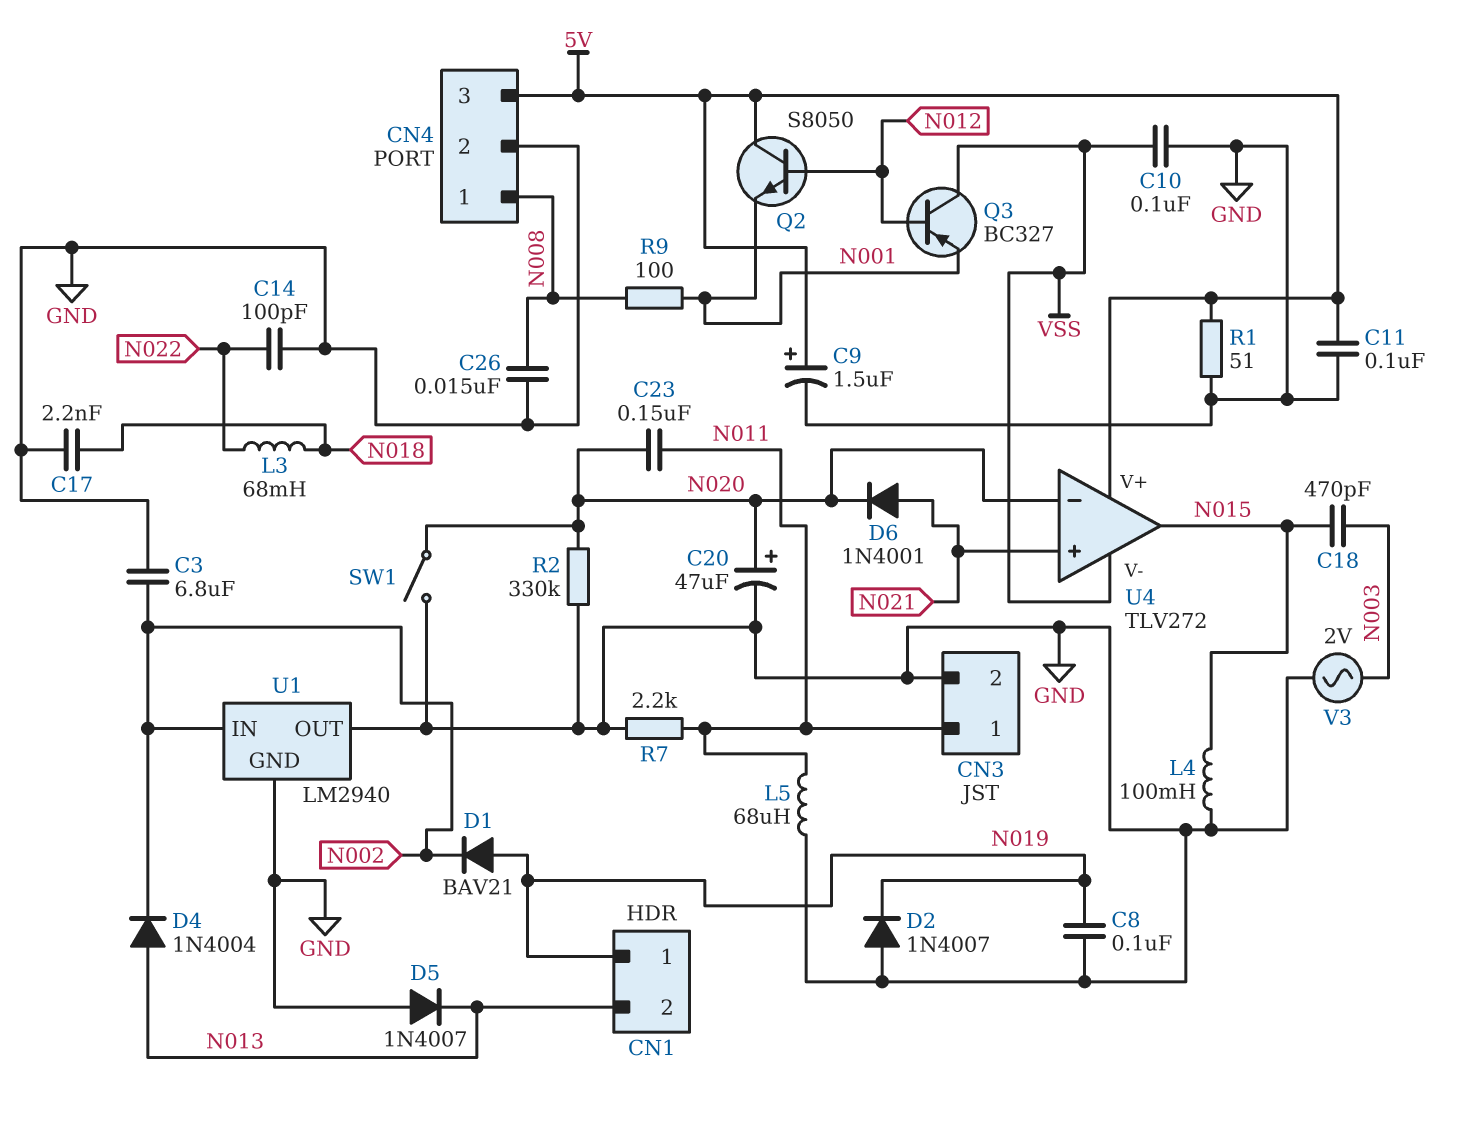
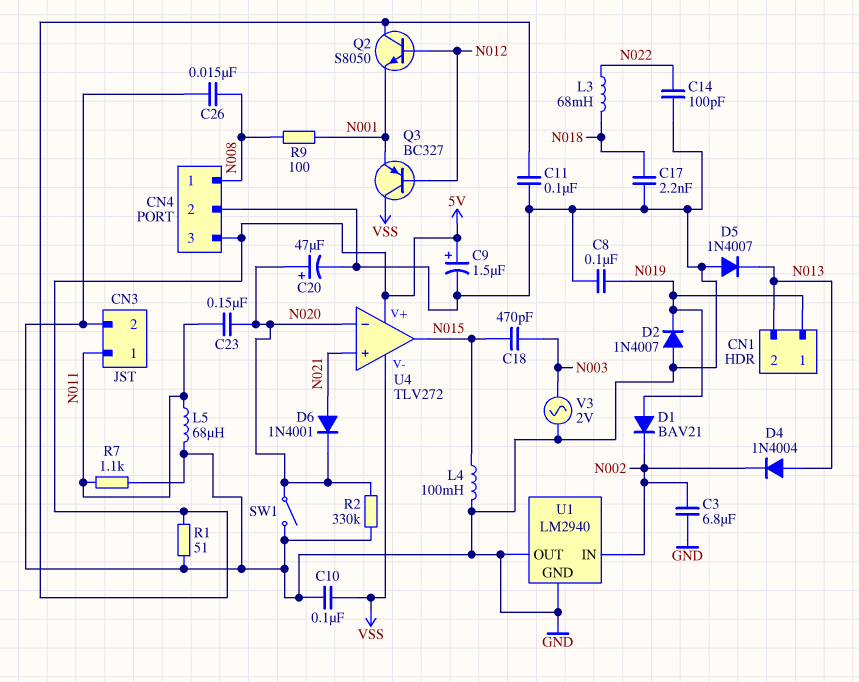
R7: 2.2k (GND, N011) -> 1.1k (GND, N011)

